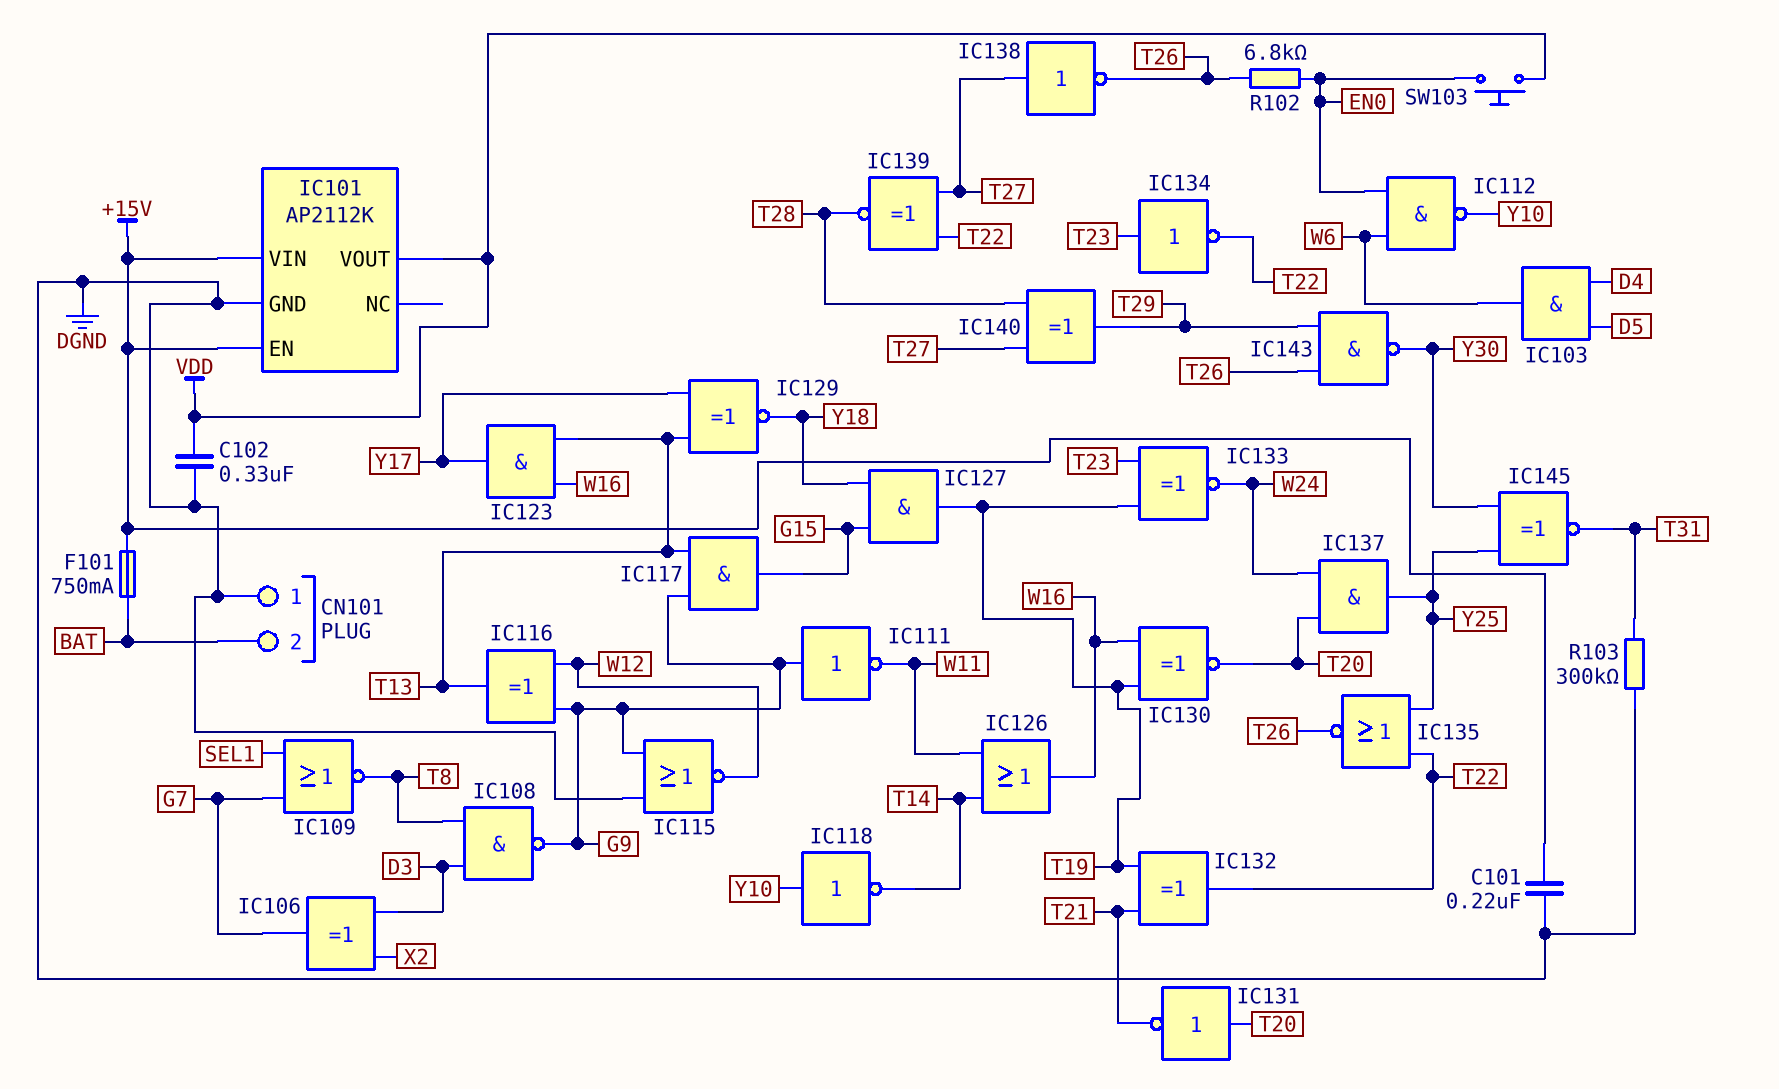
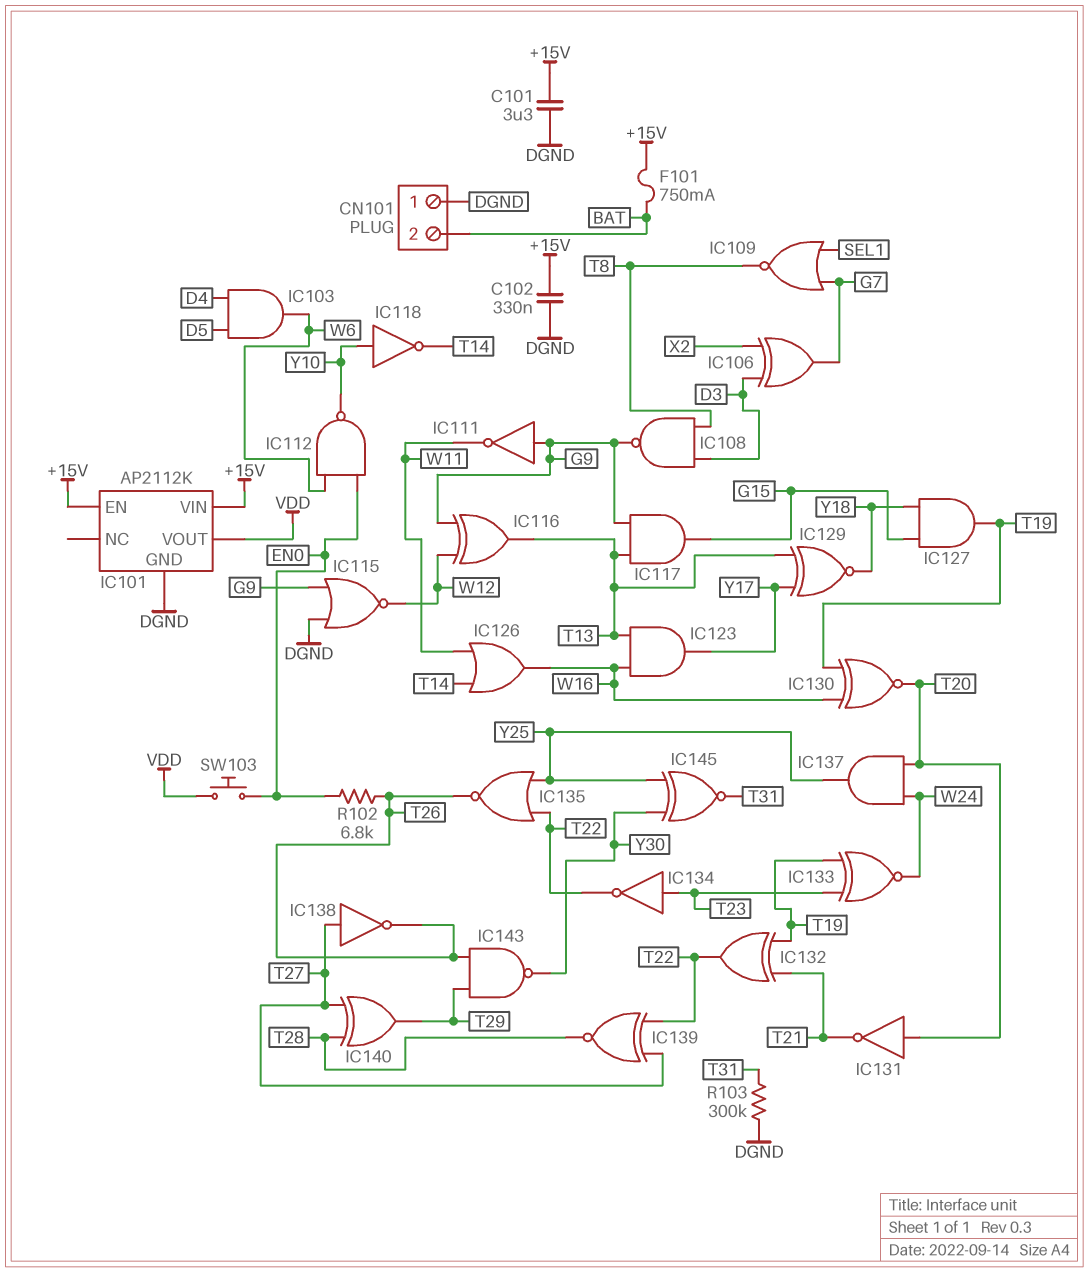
C101: 220nF (+15V, DGND) -> 3.3uF (+15V, DGND)
C102: 330nF (DGND, VDD) -> 330nF (+15V, DGND)

